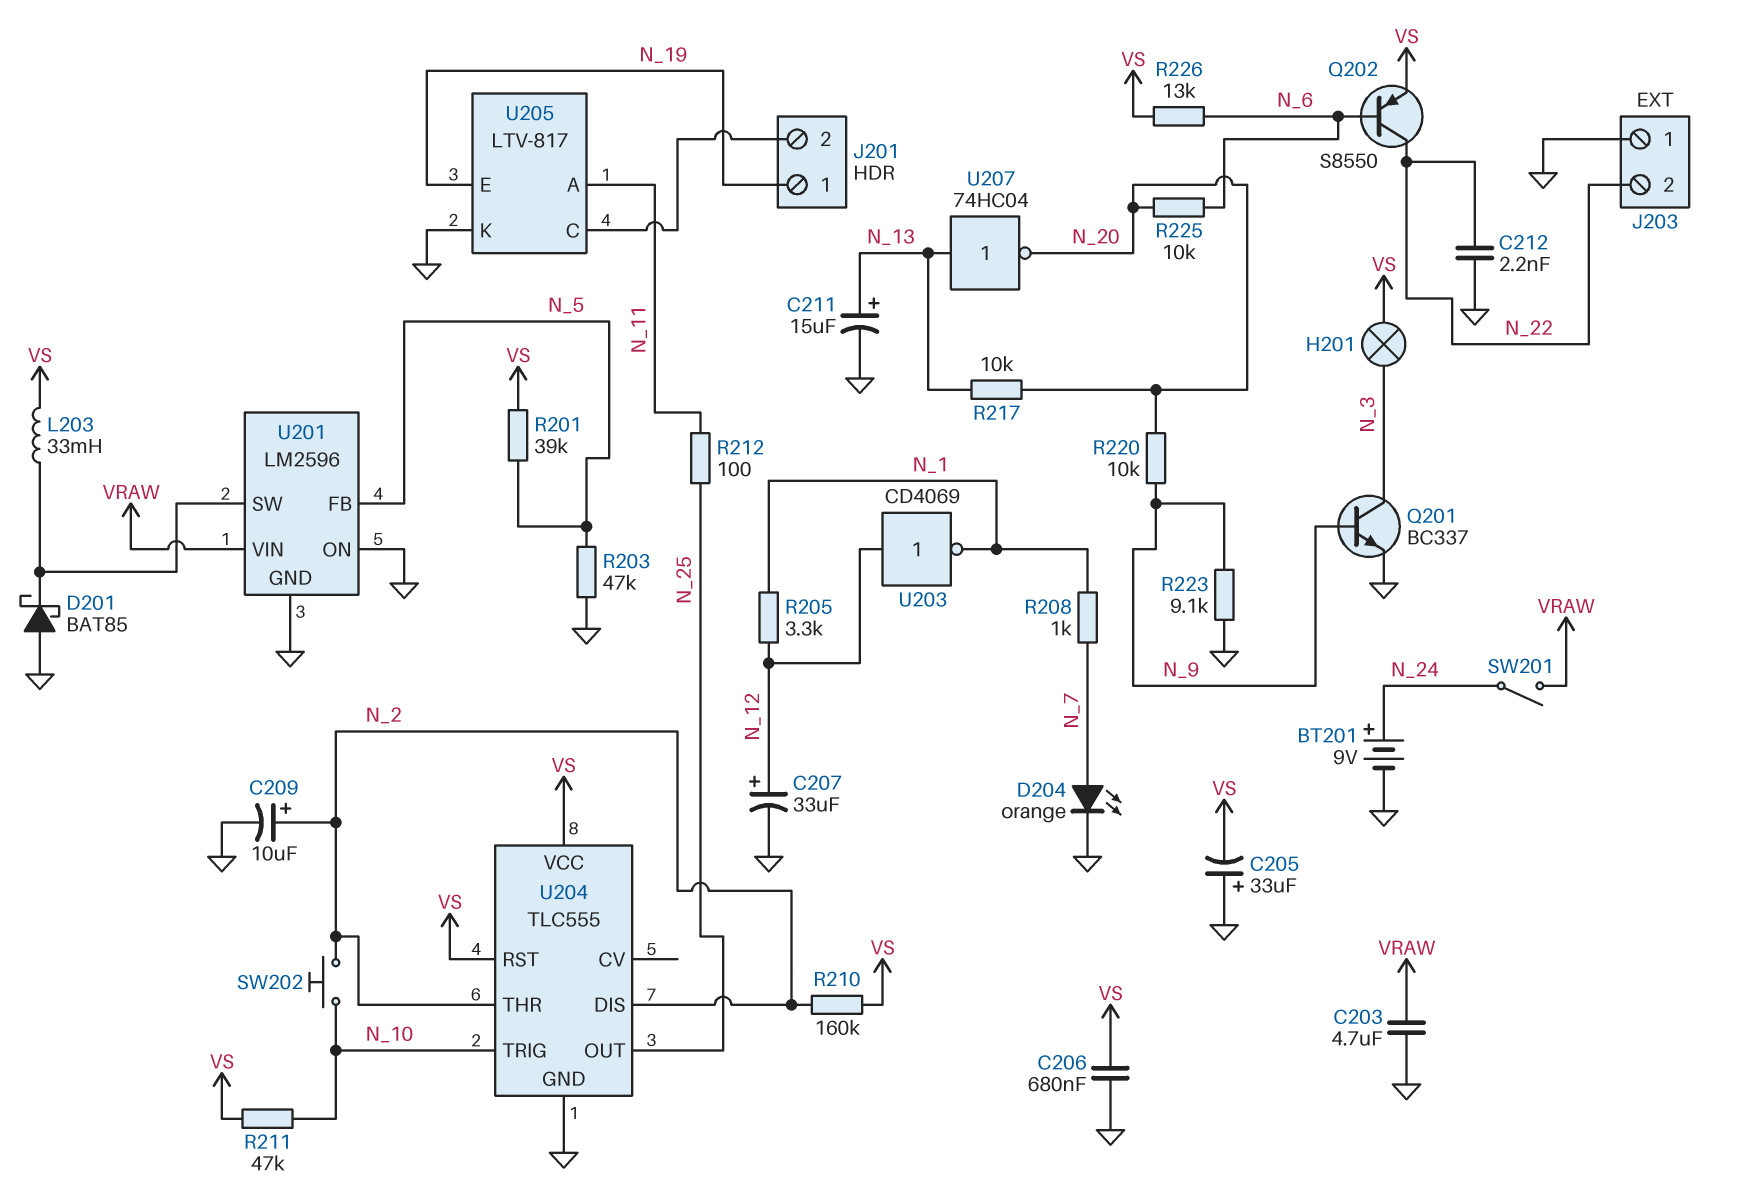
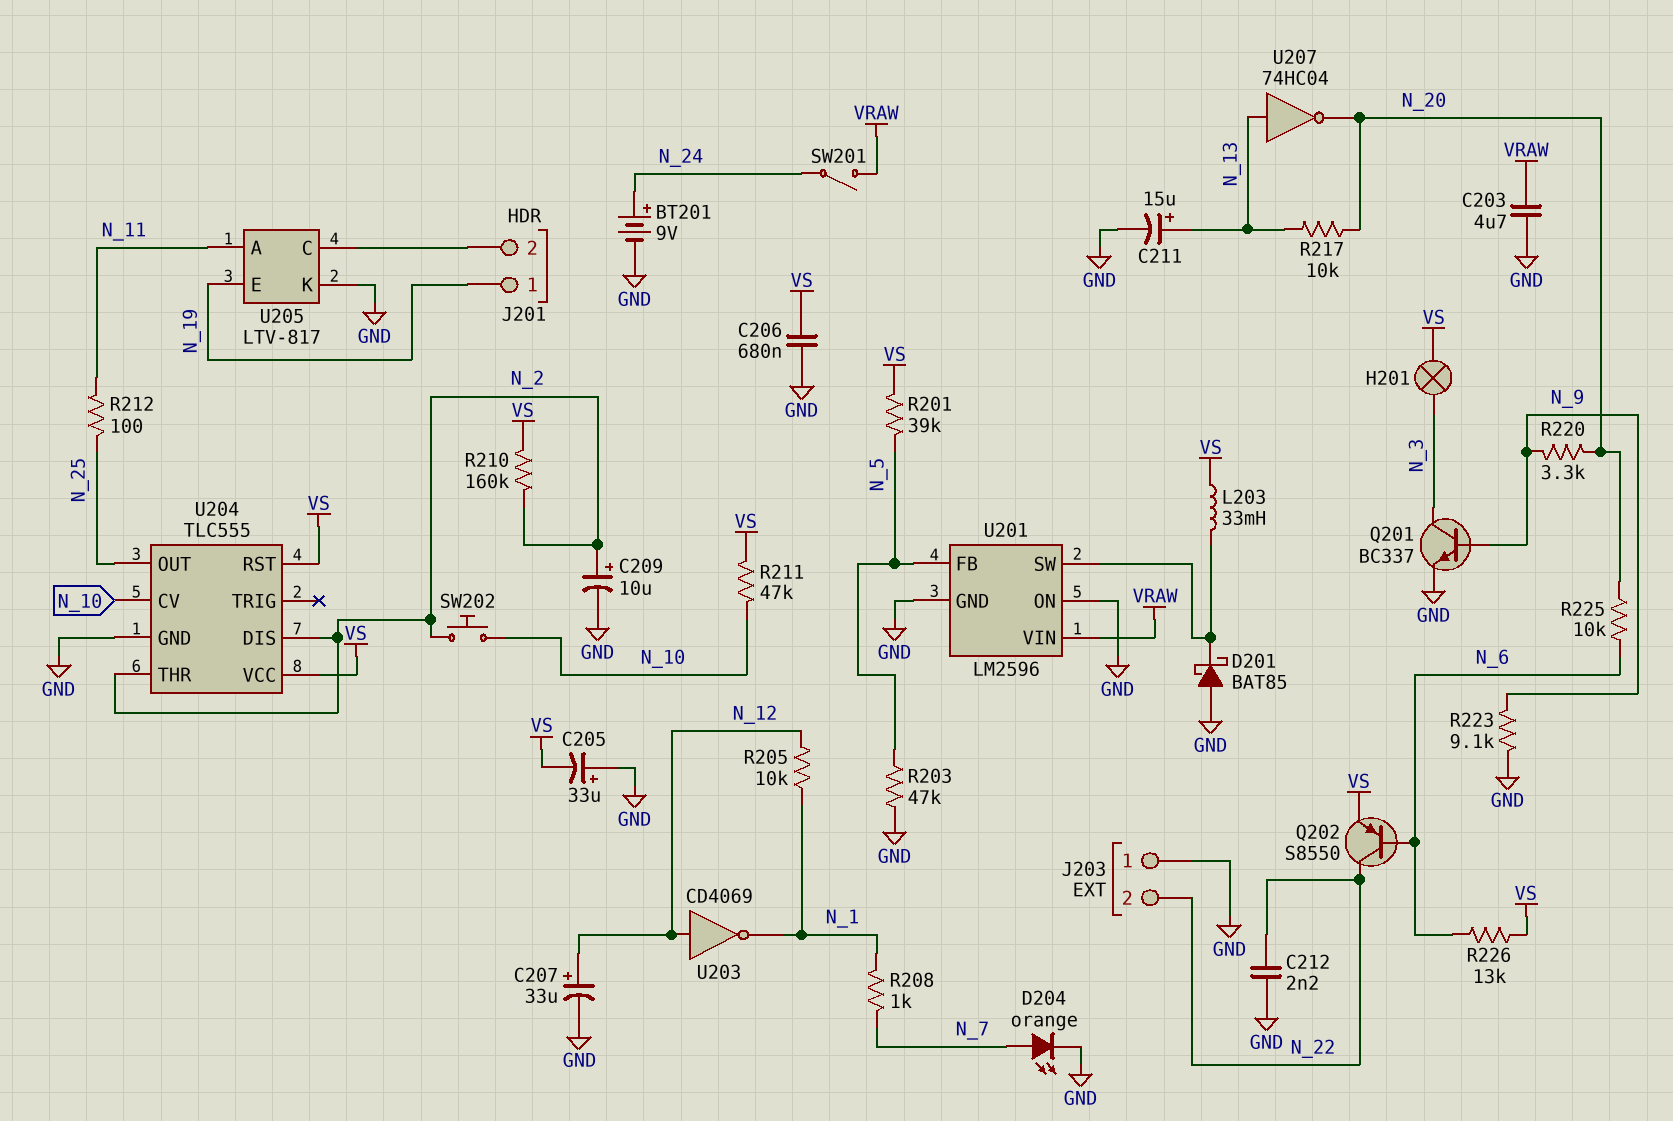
R205: 3.3k (N_1, N_12) -> 10k (N_1, N_12)
R220: 10k (N_9, N_20) -> 3.3k (N_9, N_20)
U204 pin CV: none -> N_10
U204 pin TRIG: N_10 -> none

